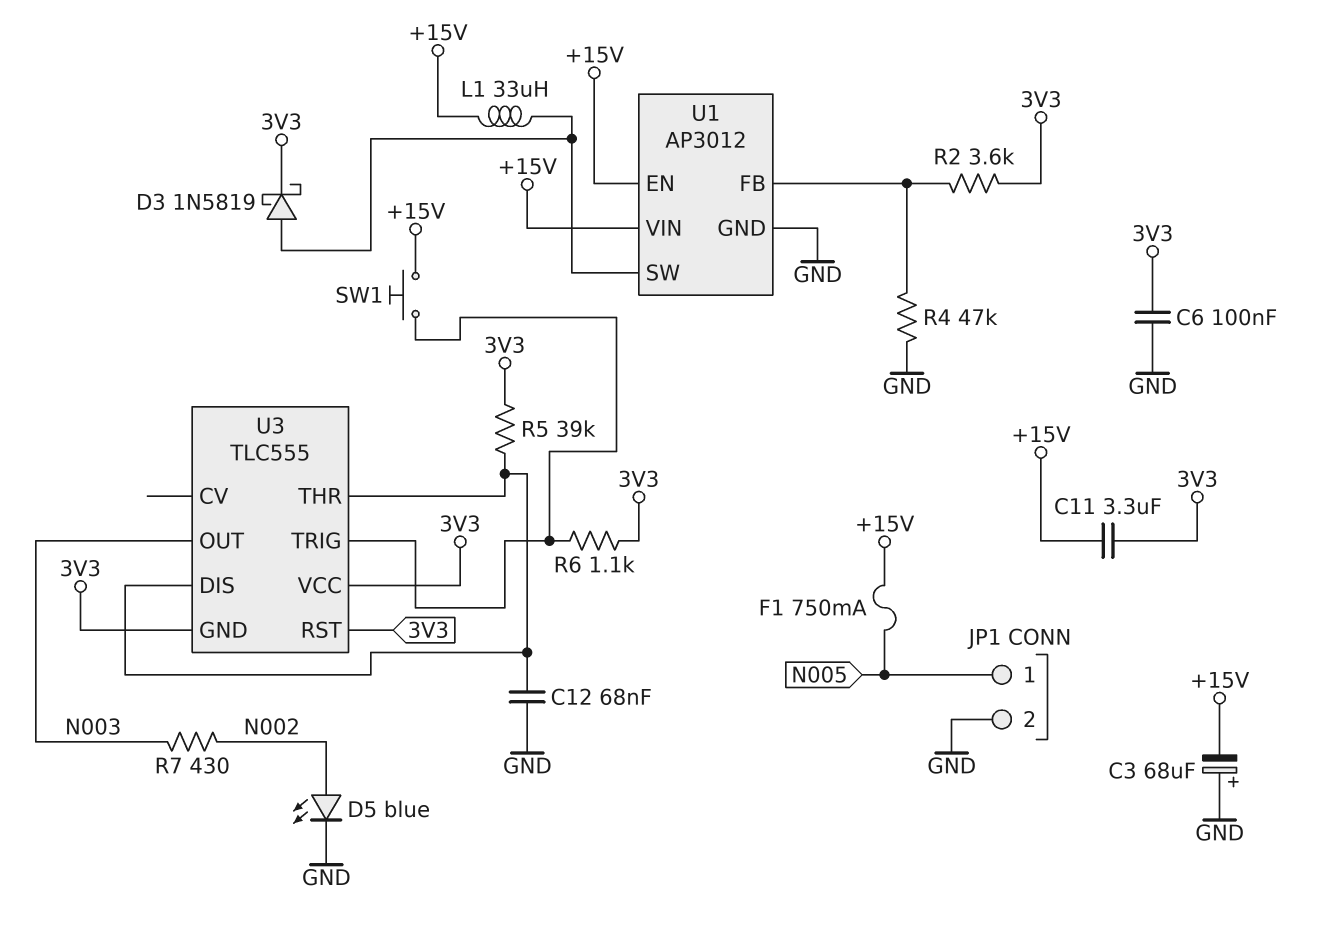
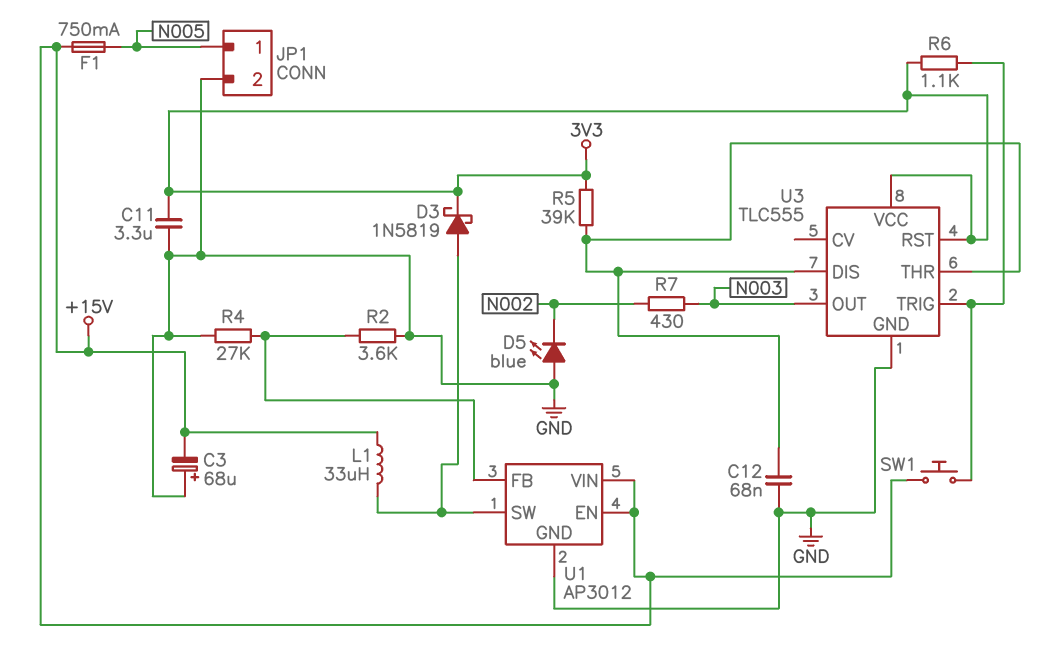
C6: 100nF (3V3, GND) -> none
C11: 3.3uF (+15V, 3V3) -> 3.3uF (3V3, GND)
D5: LED blue (A N002, K GND) -> LED blue (A GND, K N002)
R2: 3.6k (3V3, U1/FB) -> 3.6k (GND, U1/FB)
R4: 47k (GND, U1/FB) -> 27k (GND, U1/FB)
U3 pin GND: 3V3 -> GND

